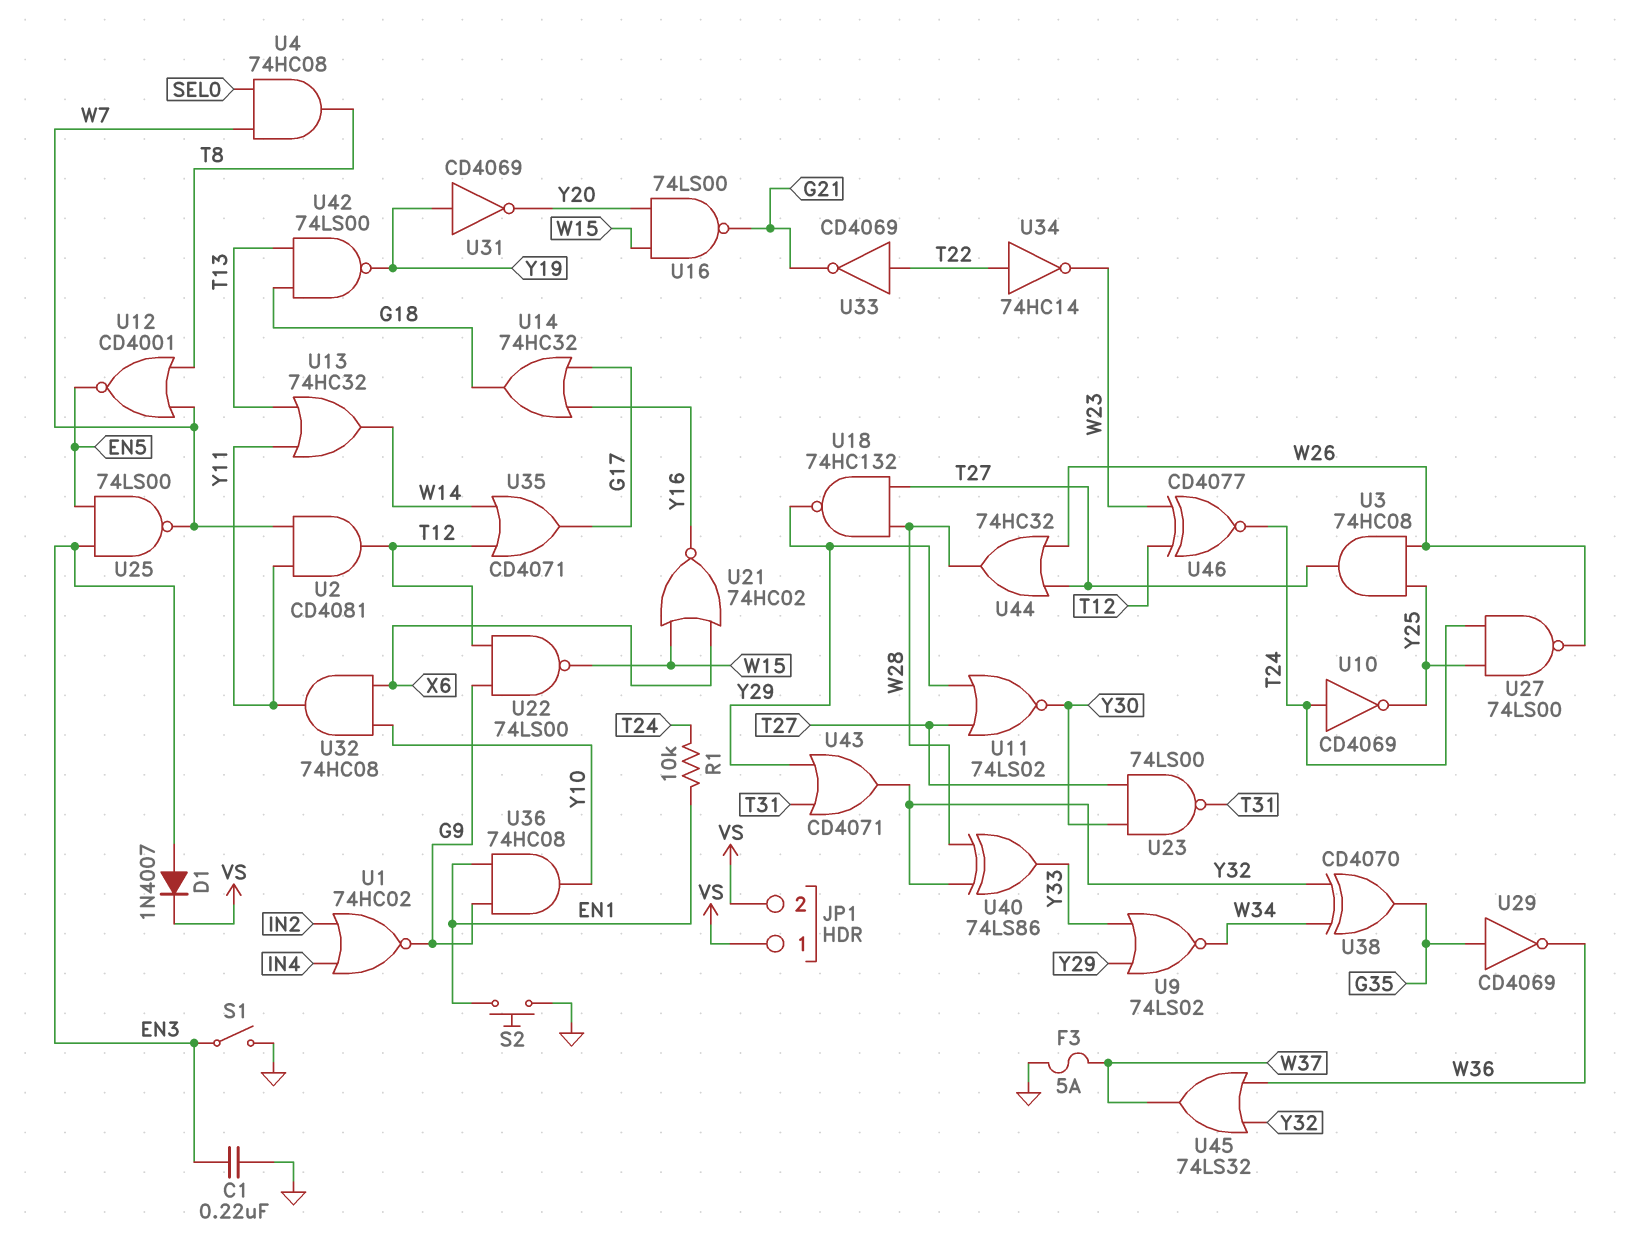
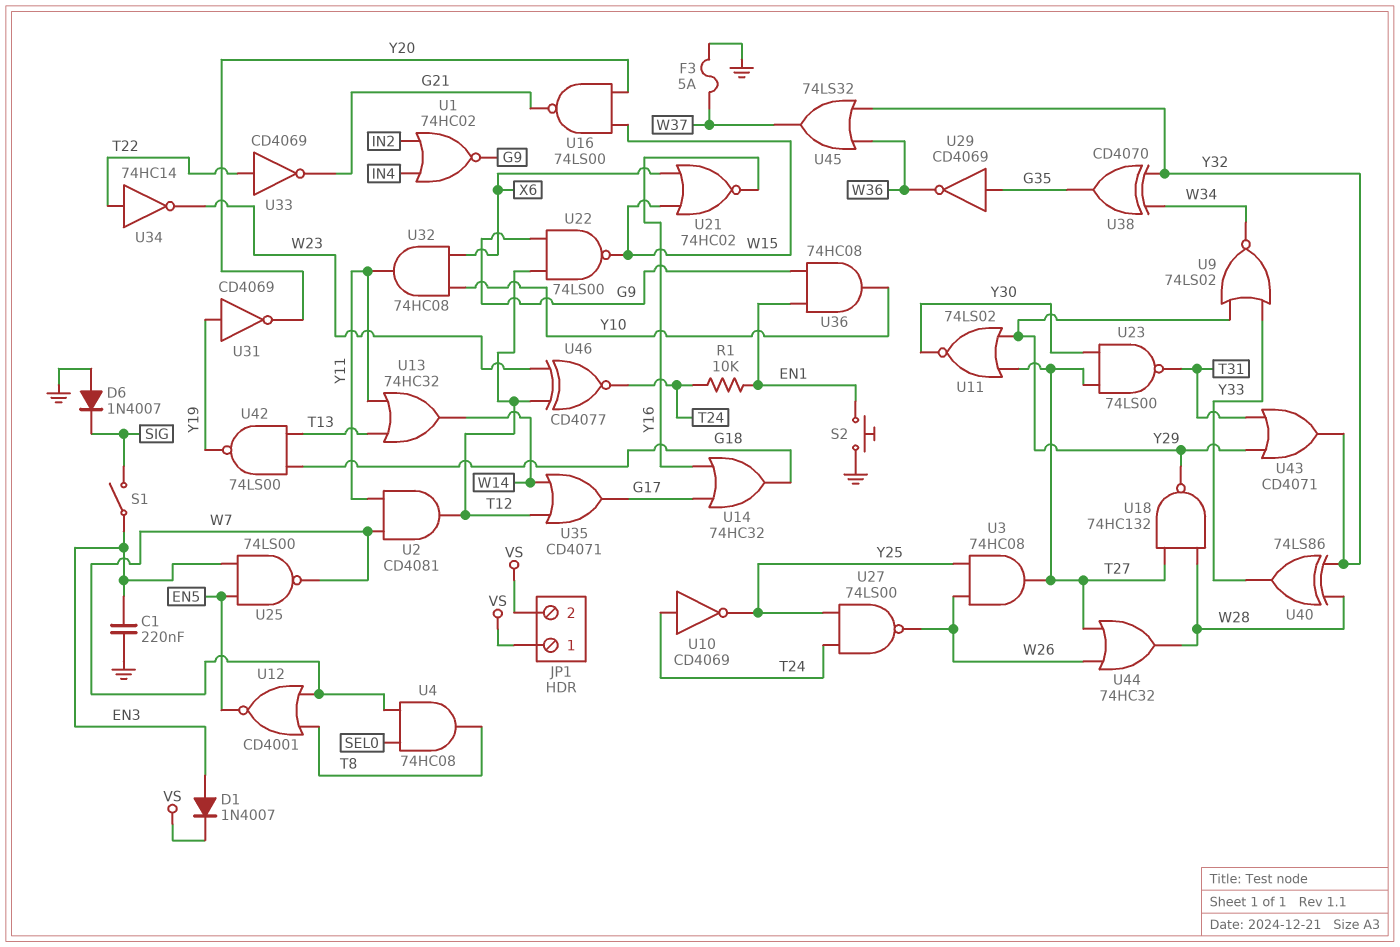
D6: none -> diode 1N4007 (A GND, K SIG)
S1: switch (EN3, GND) -> switch (EN3, SIG)

